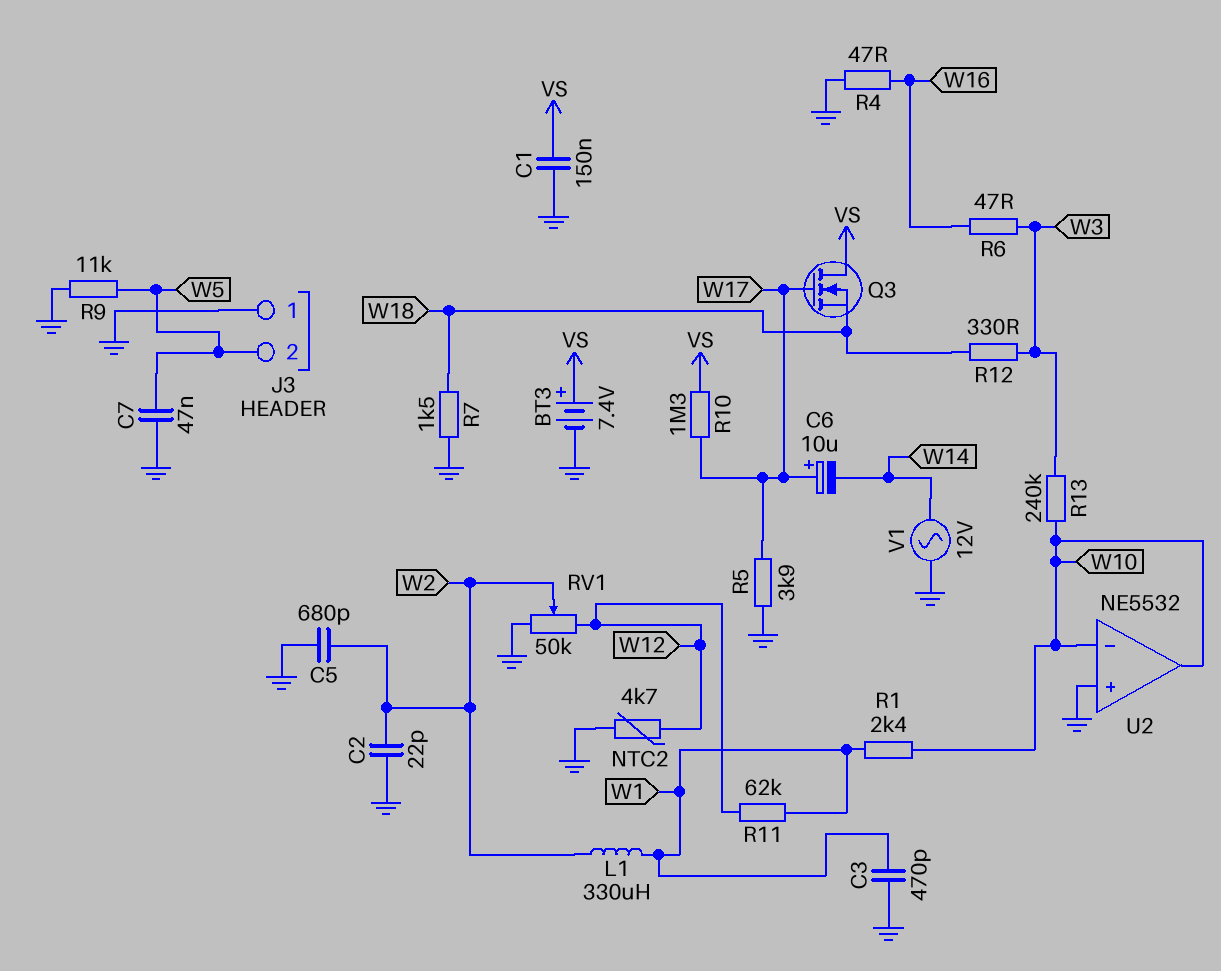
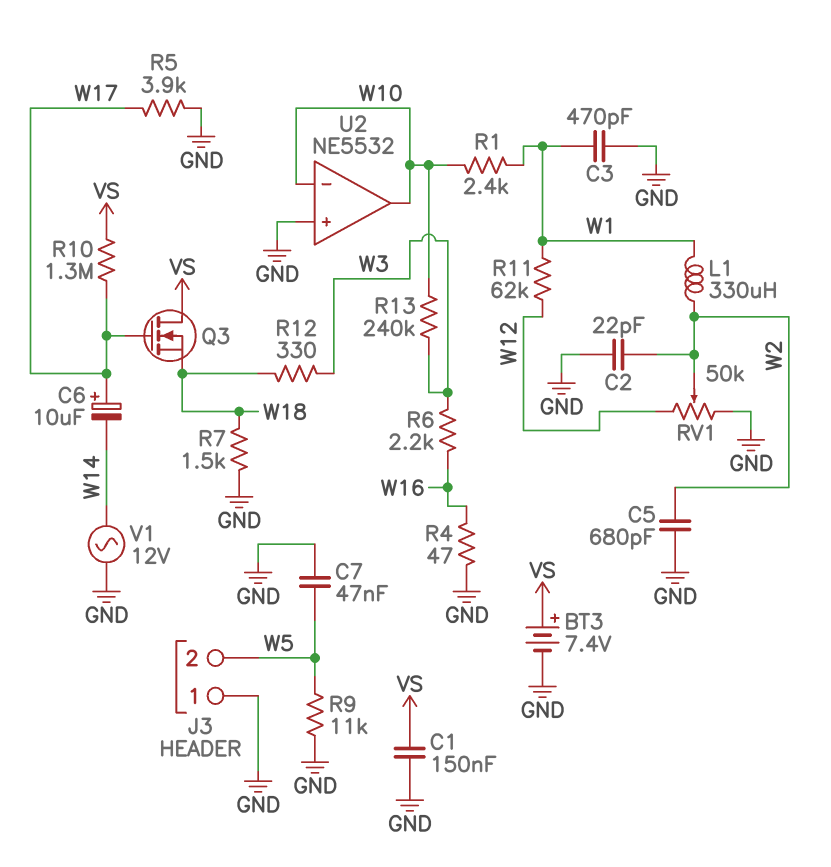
NTC2: 4.7k (GND, W12) -> none
R6: 47 (W3, W16) -> 2.2k (W3, W16)

